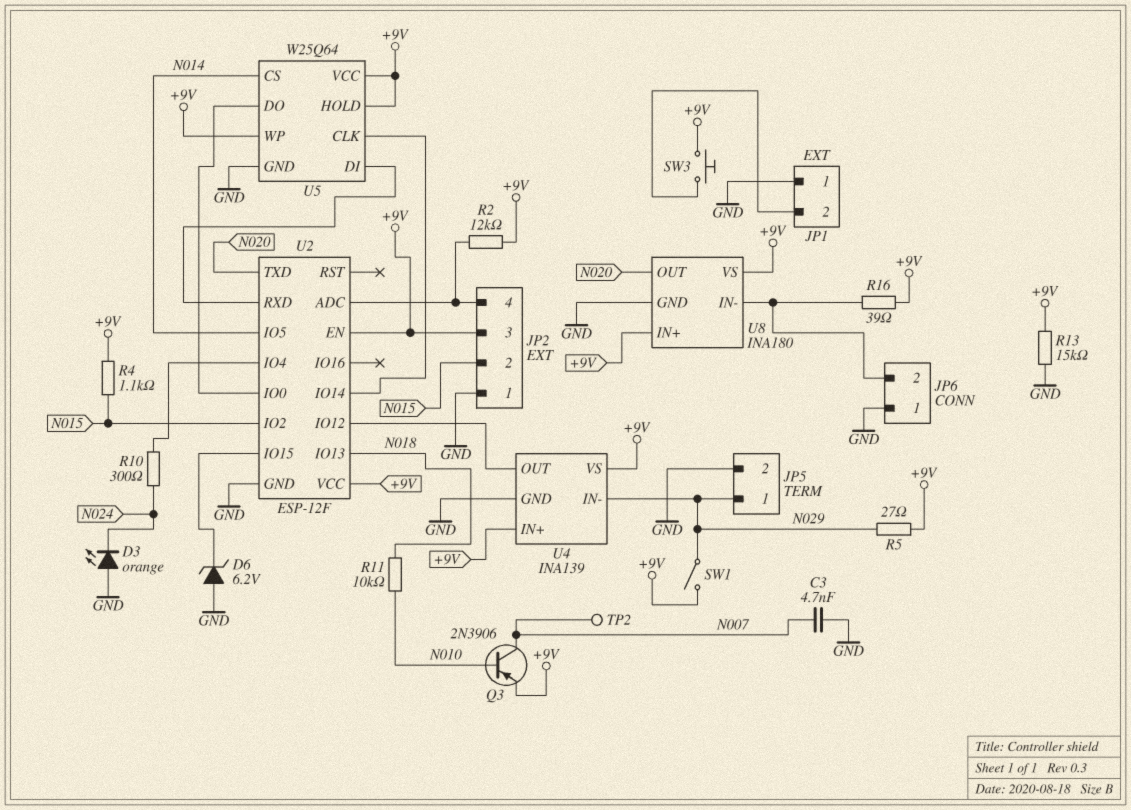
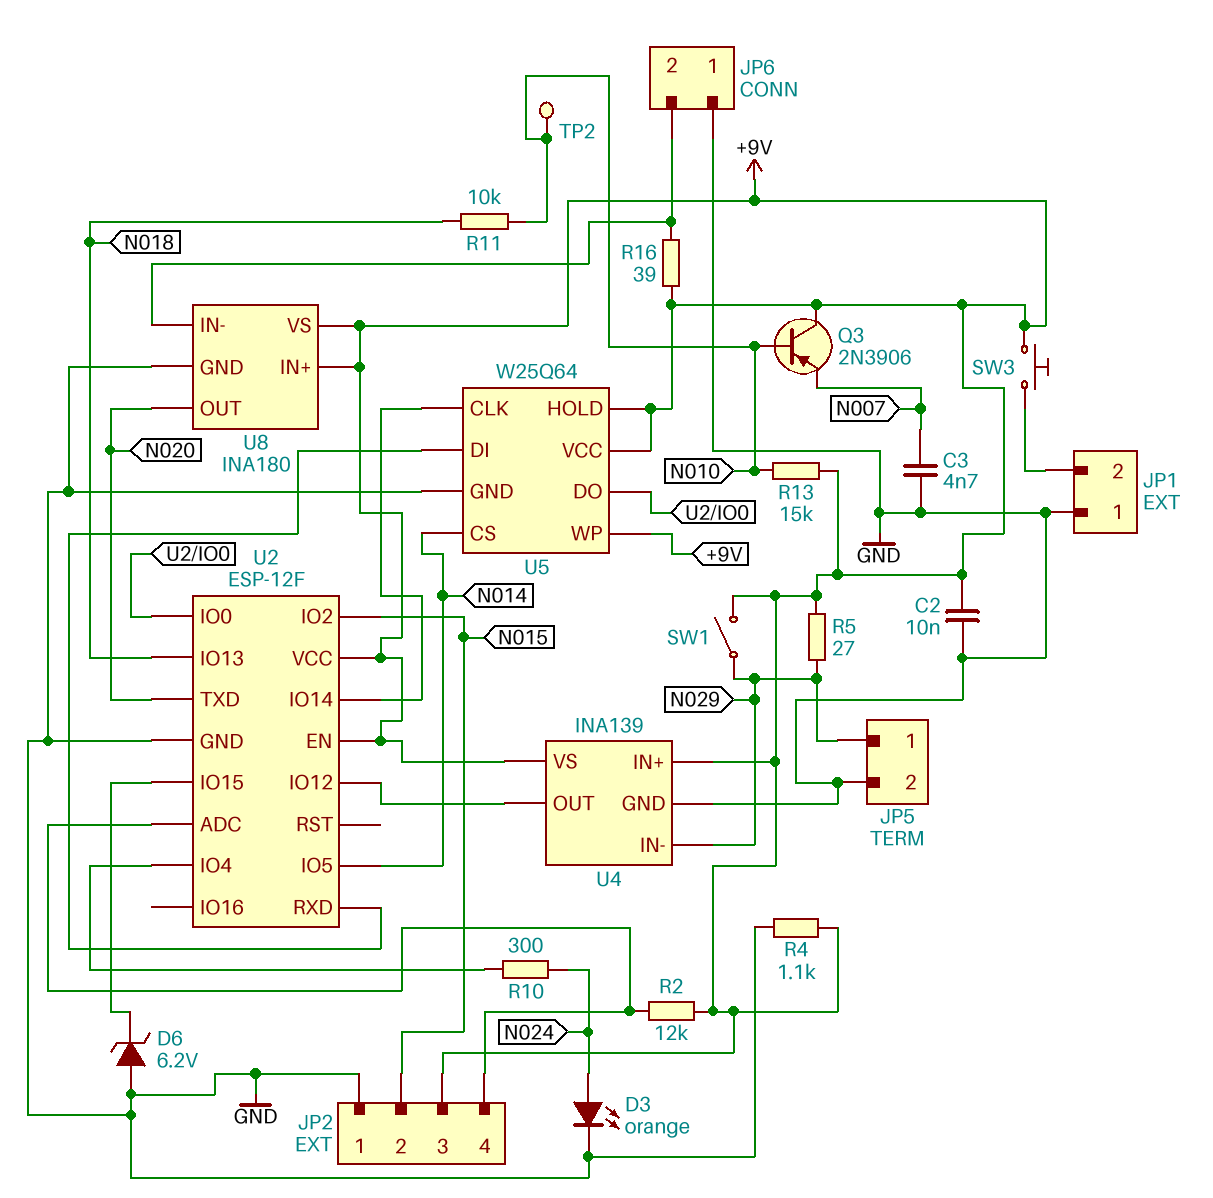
C2: none -> 10nF (+9V, GND)
D3: LED orange (A GND, K N024) -> LED orange (A N024, K GND)
Q3: PNP 2N3906 (B N010, C N007, E +9V) -> PNP 2N3906 (B N010, C +9V, E N007)
R4: 1.1k (+9V, N015) -> 1.1k (+9V, GND)
R13: 15k (+9V, GND) -> 15k (+9V, N010)
TP2: test point (N007) -> test point (N010)

